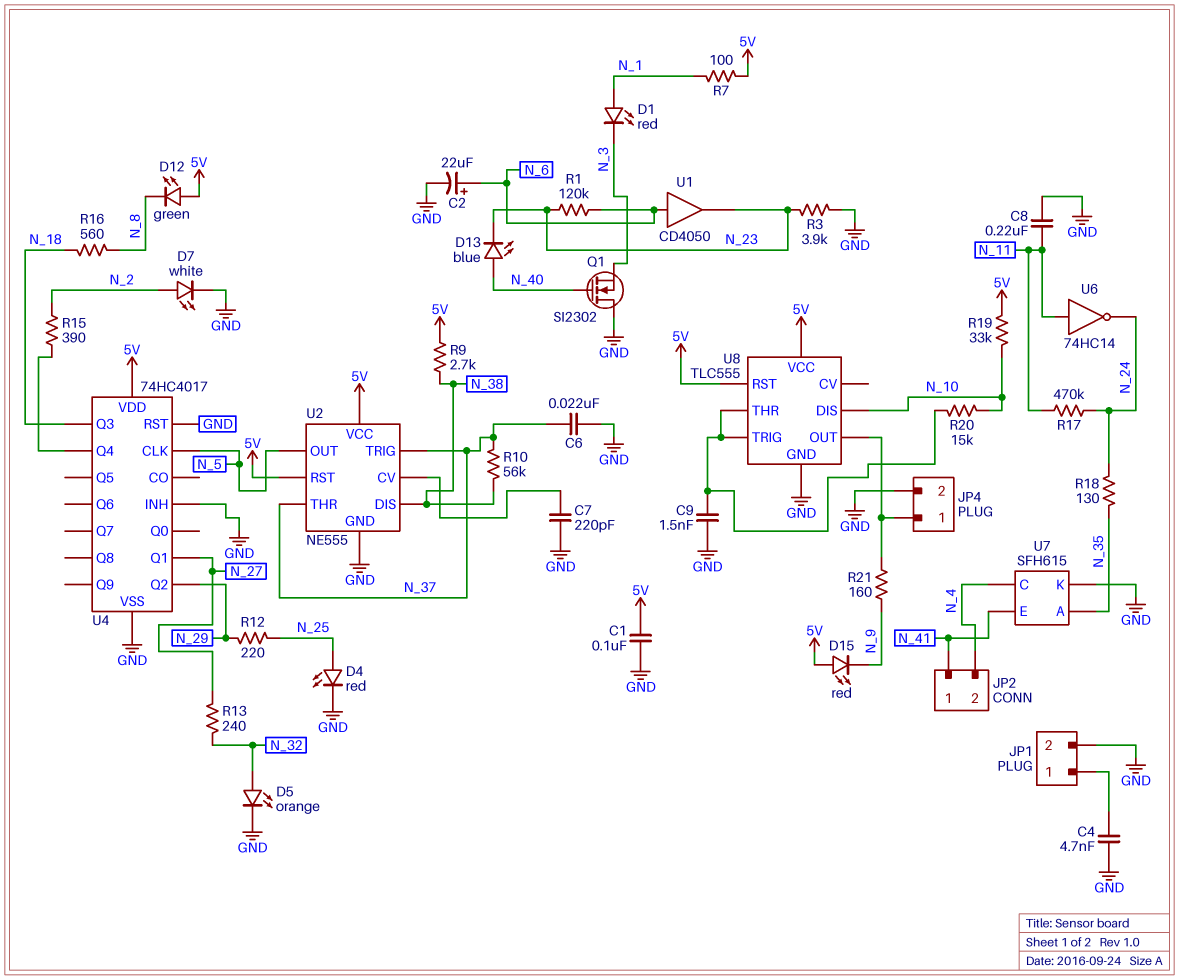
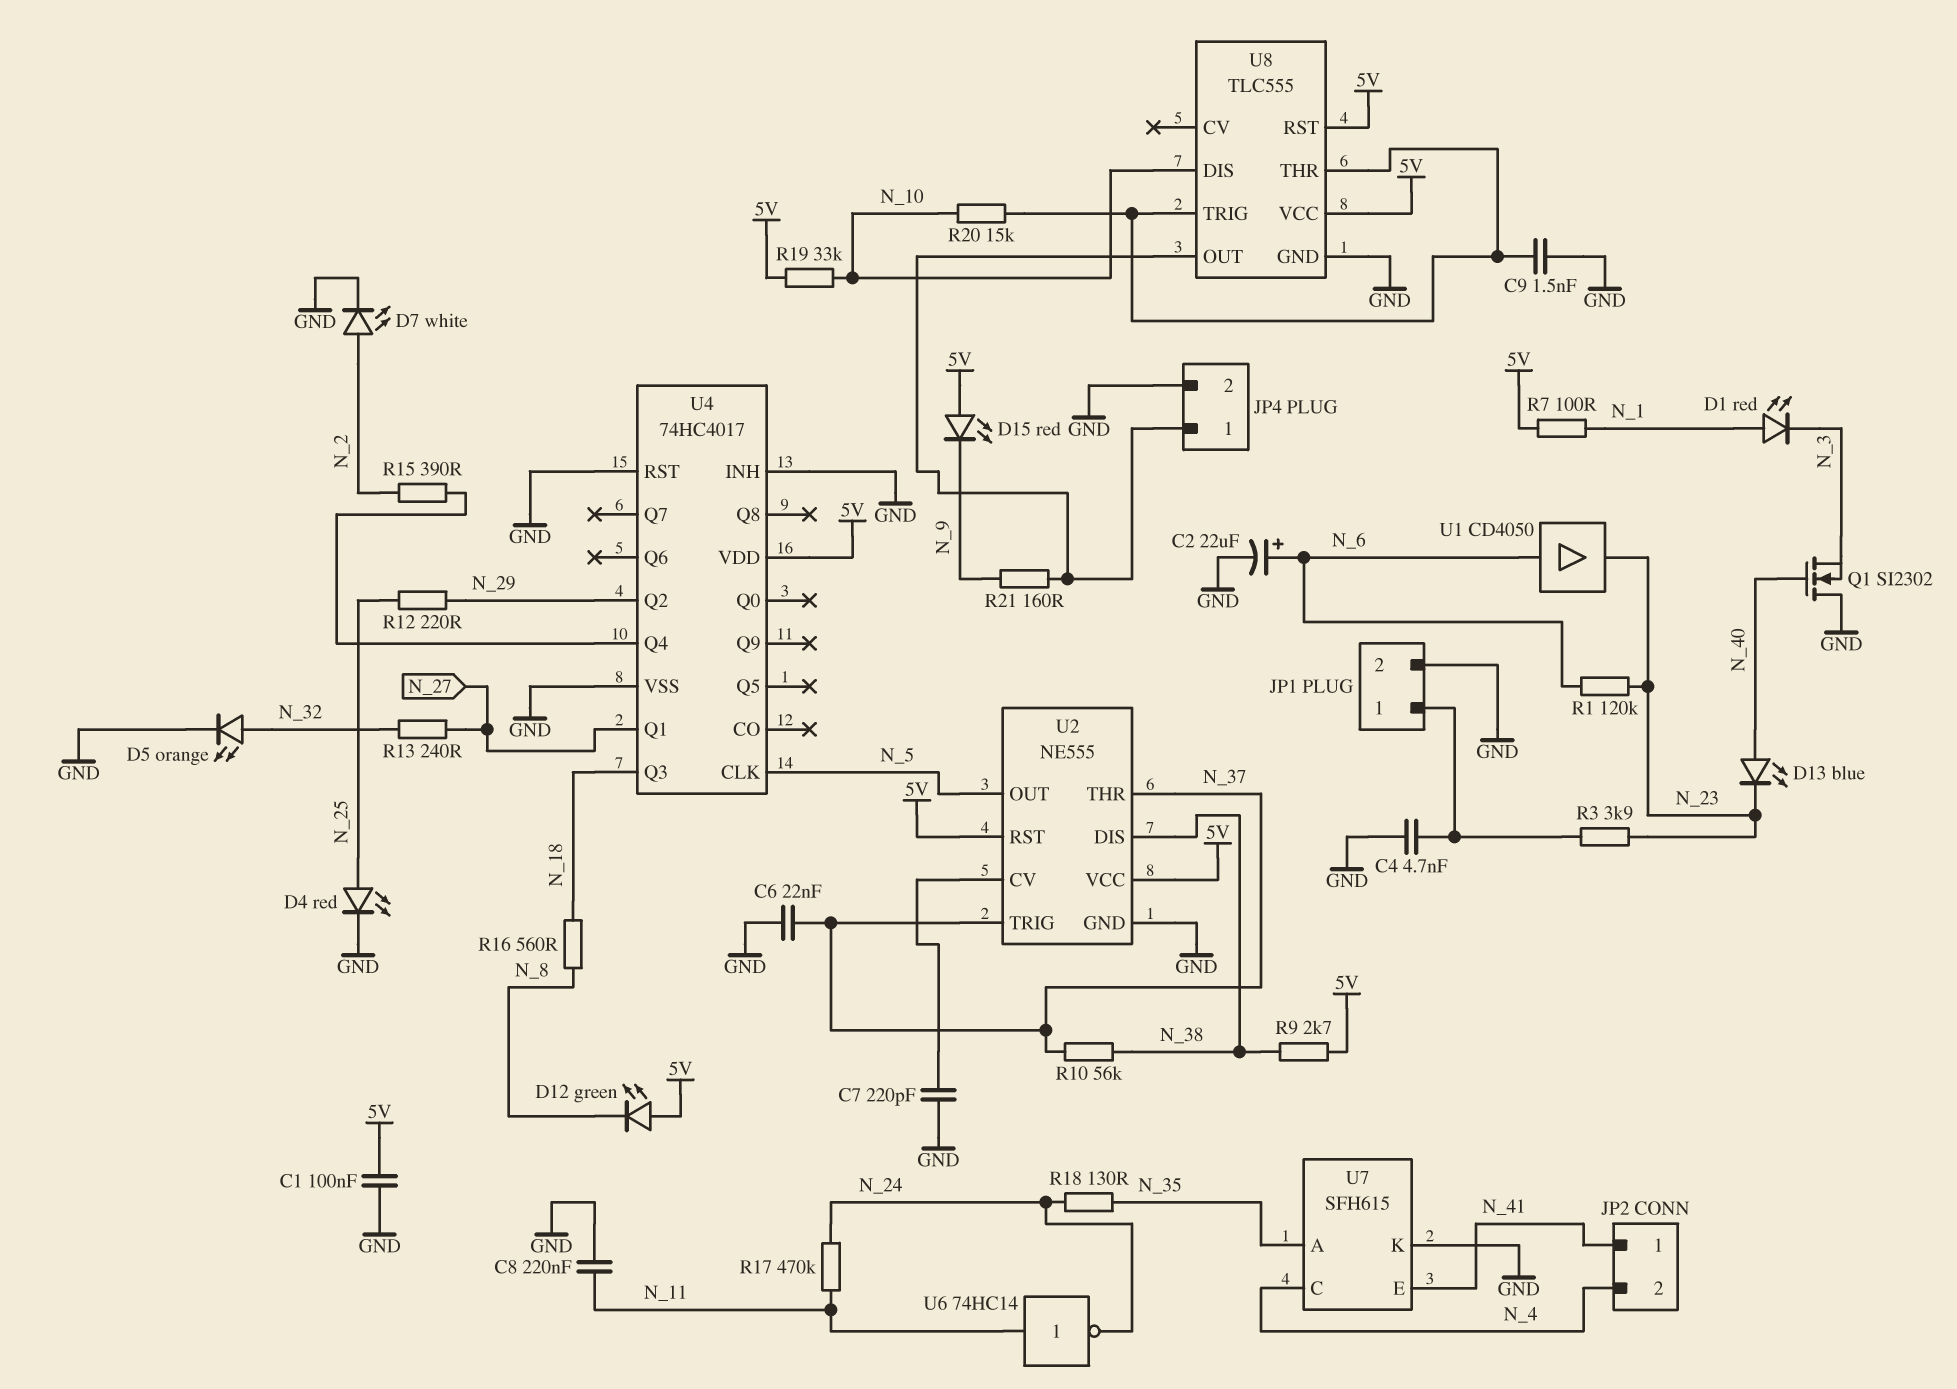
R3: 3.9k (GND, N_23) -> 3.9k (JP1/1, N_23)

